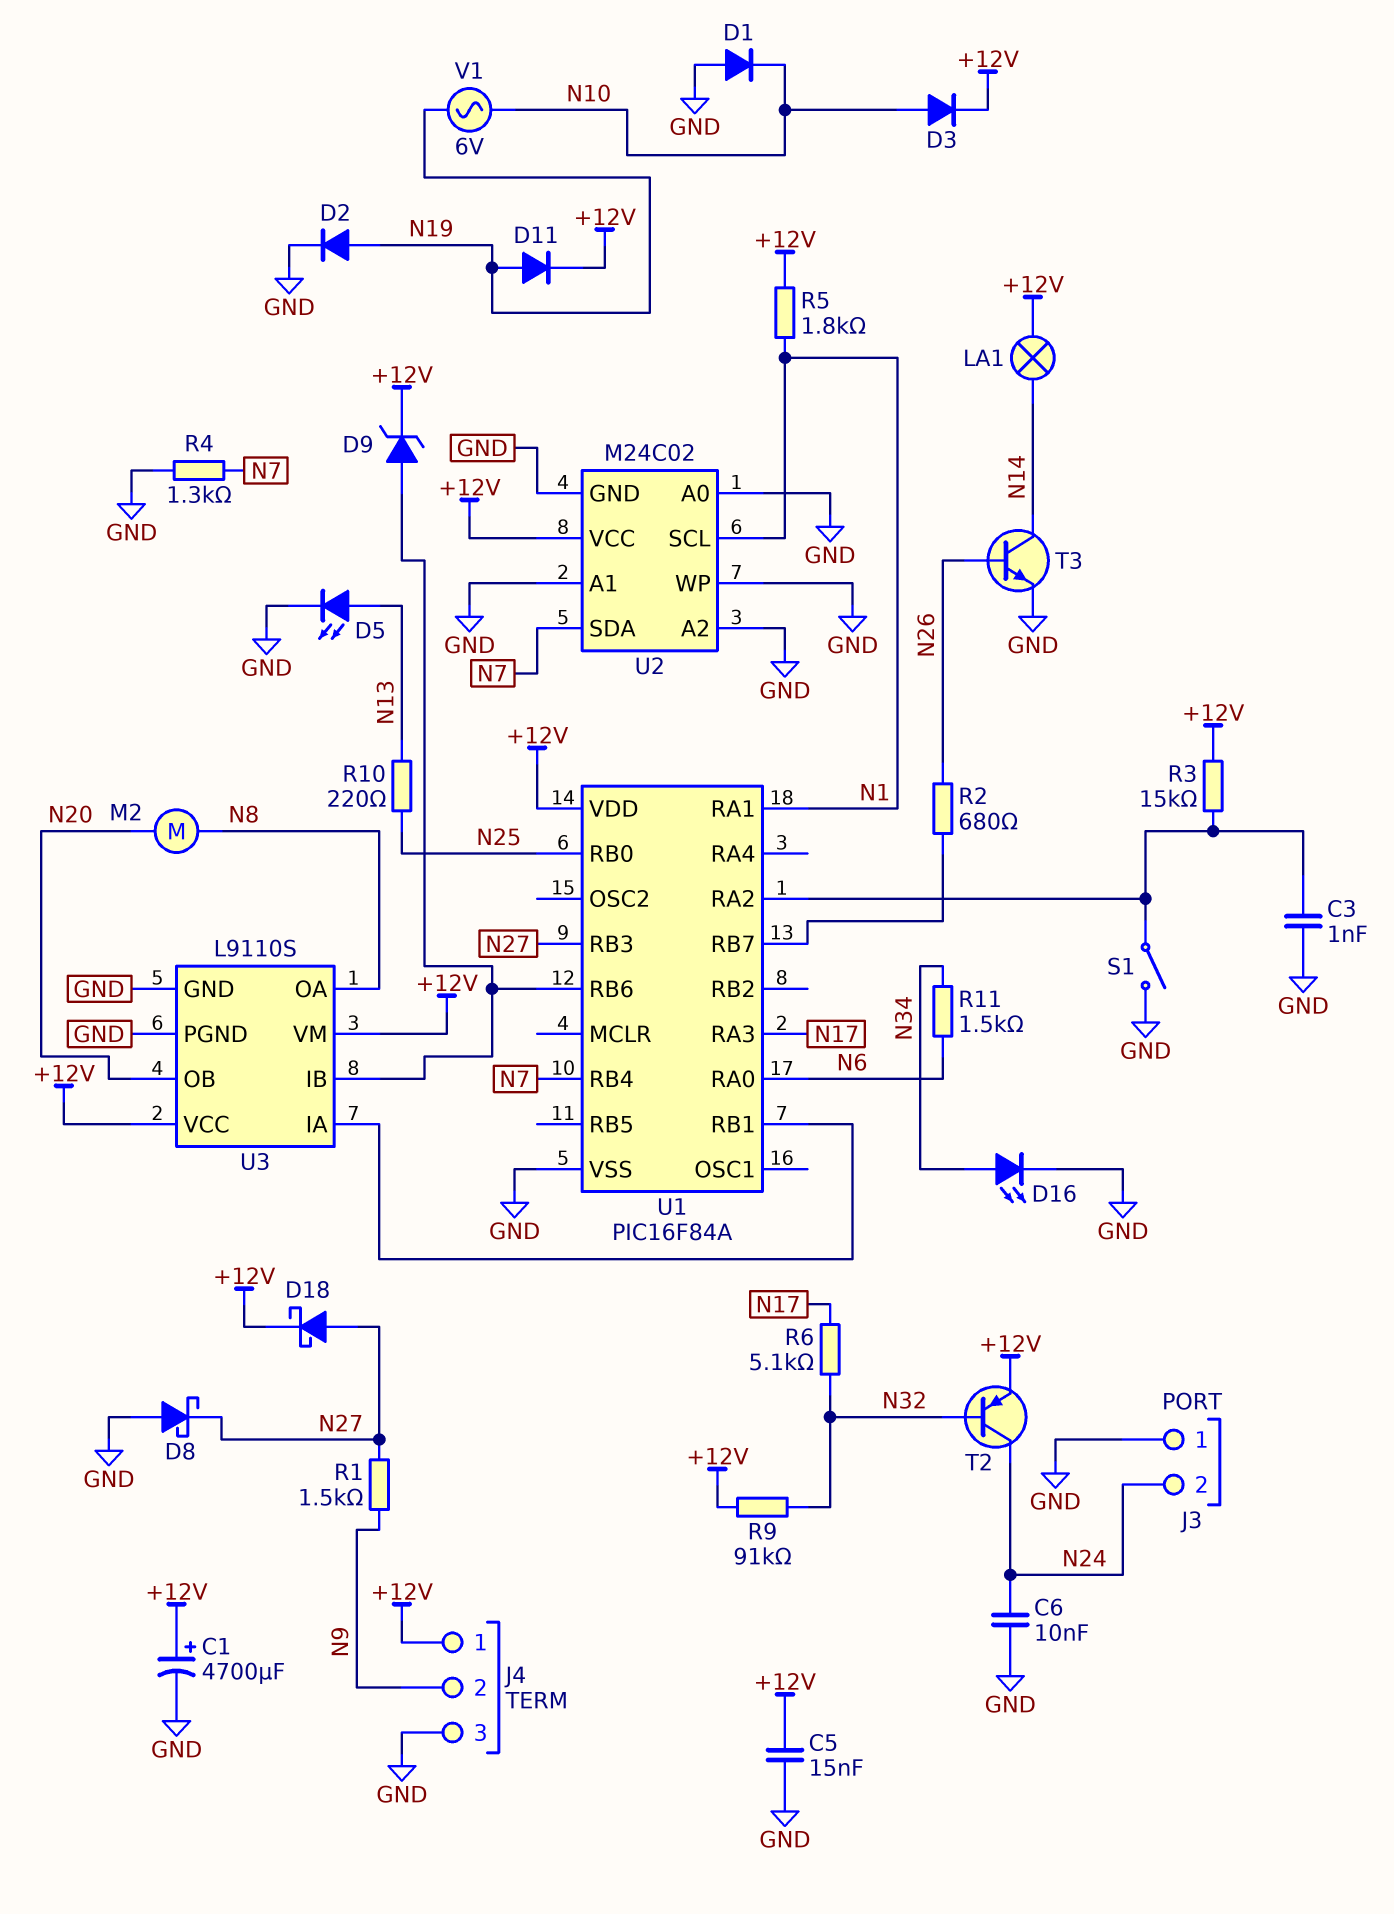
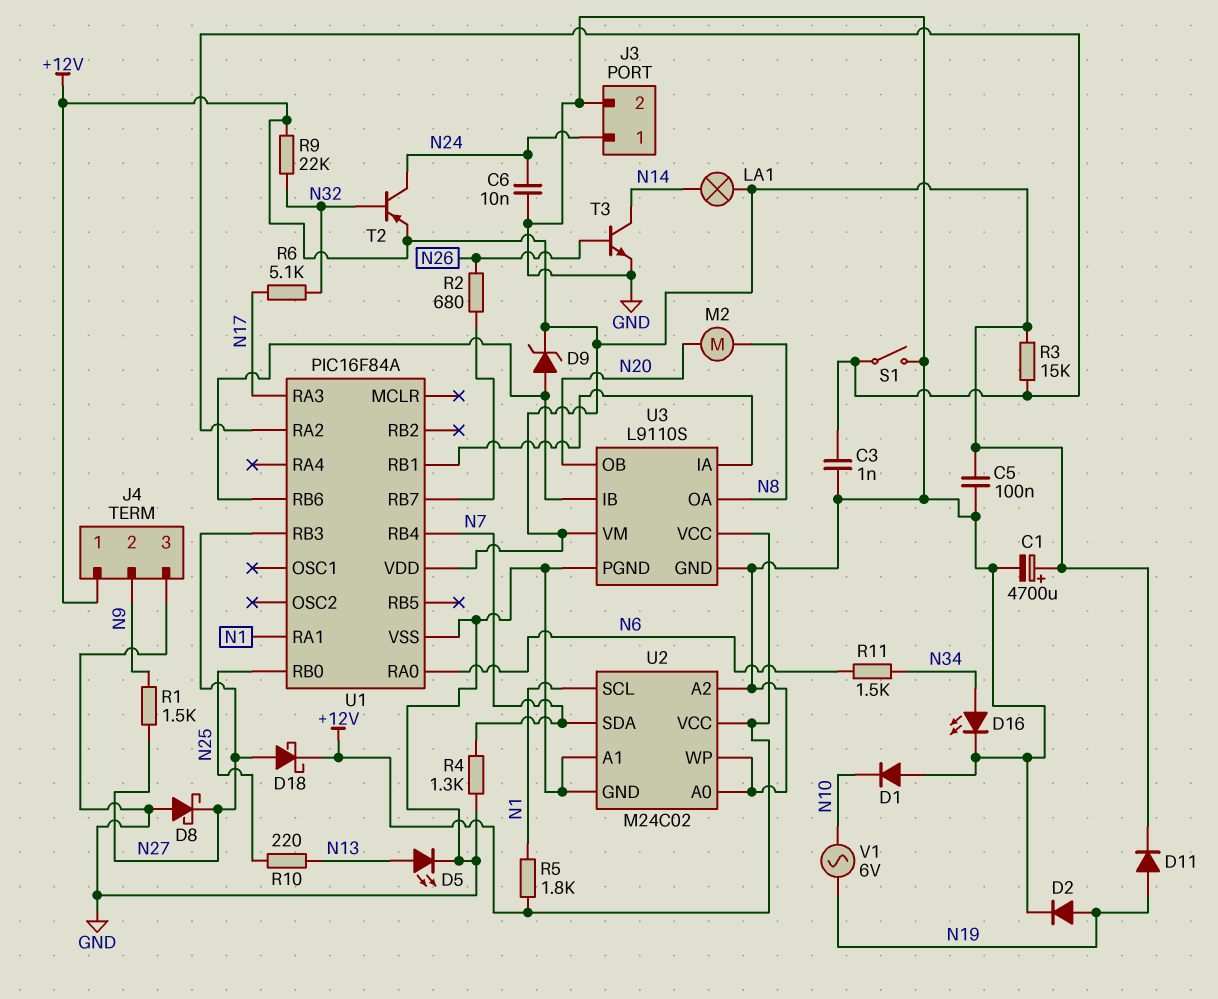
C5: 15nF (+12V, GND) -> 100nF (+12V, GND)
D3: diode (A N10, K +12V) -> none
J3 pin 1: GND -> N24
J3 pin 2: N24 -> GND
R9: 91k (+12V, N32) -> 22k (+12V, N32)

